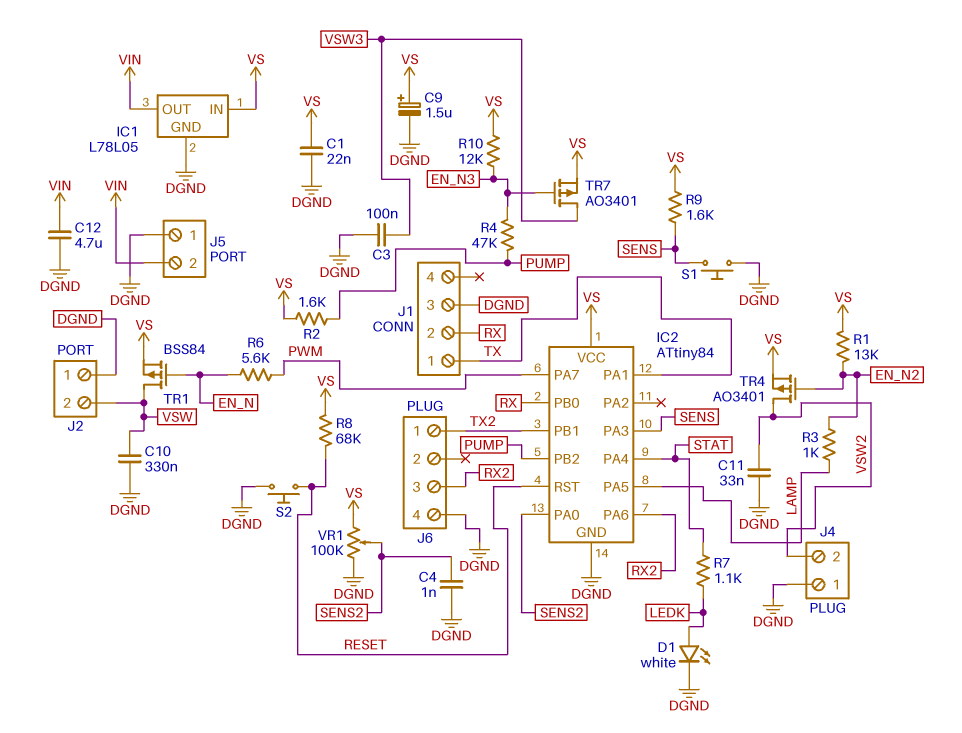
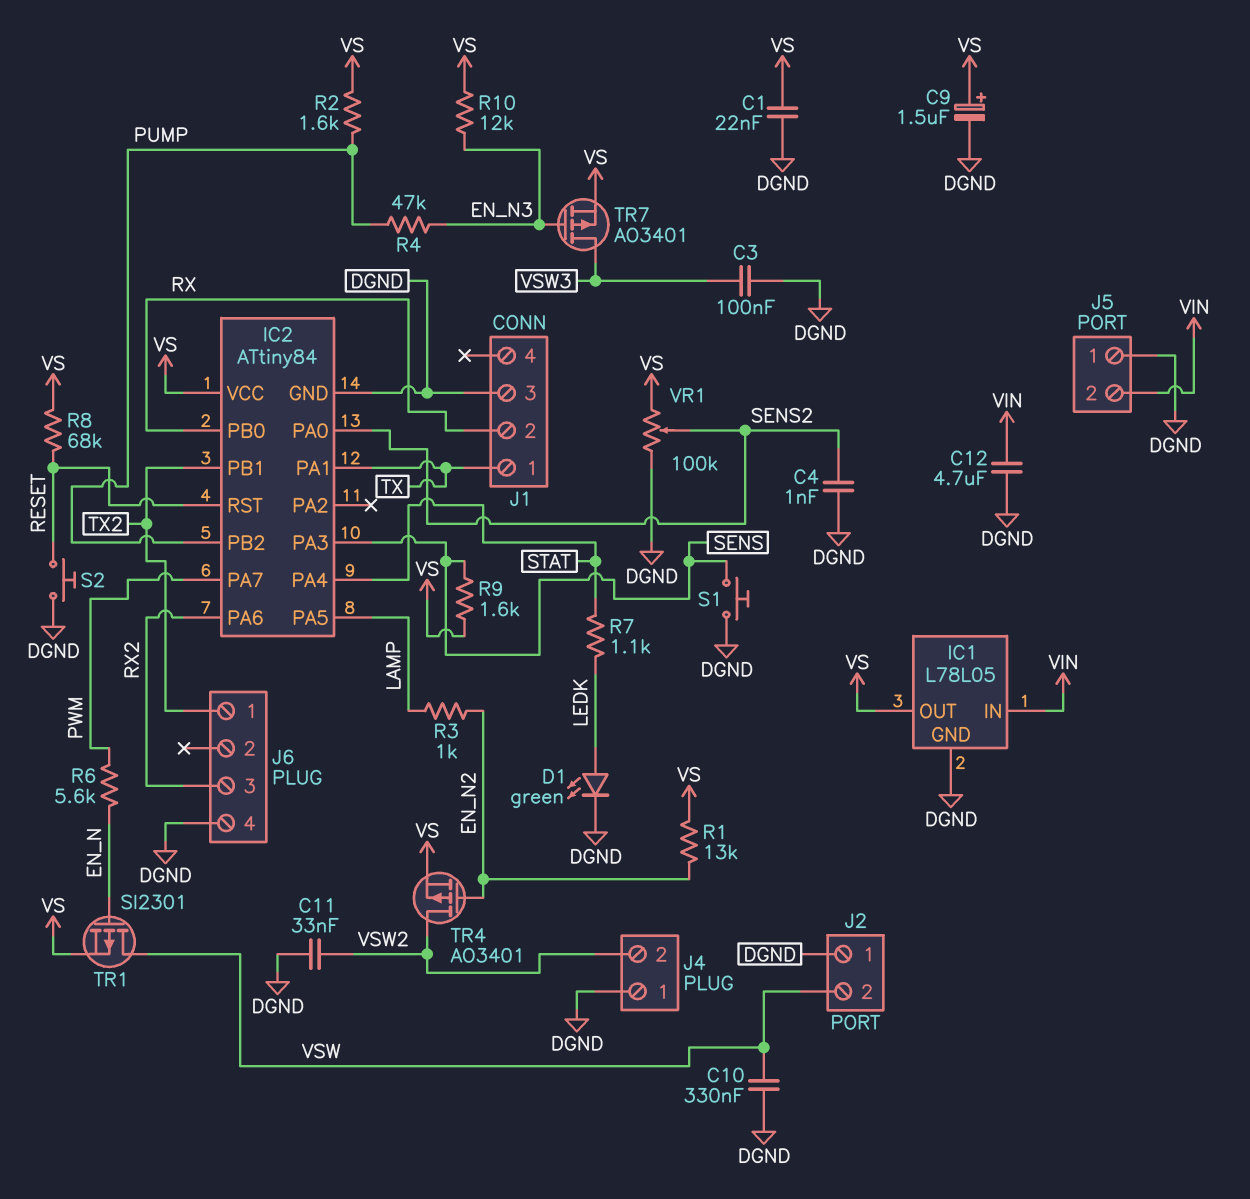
D1: LED white (A LEDK, K DGND) -> LED green (A LEDK, K DGND)
IC1 pin IN: VS -> VIN
IC1 pin OUT: VIN -> VS
TR1: PMOS BSS84 (G EN_N, D VSW, S VS) -> PMOS SI2301 (G EN_N, D VSW, S VS)

